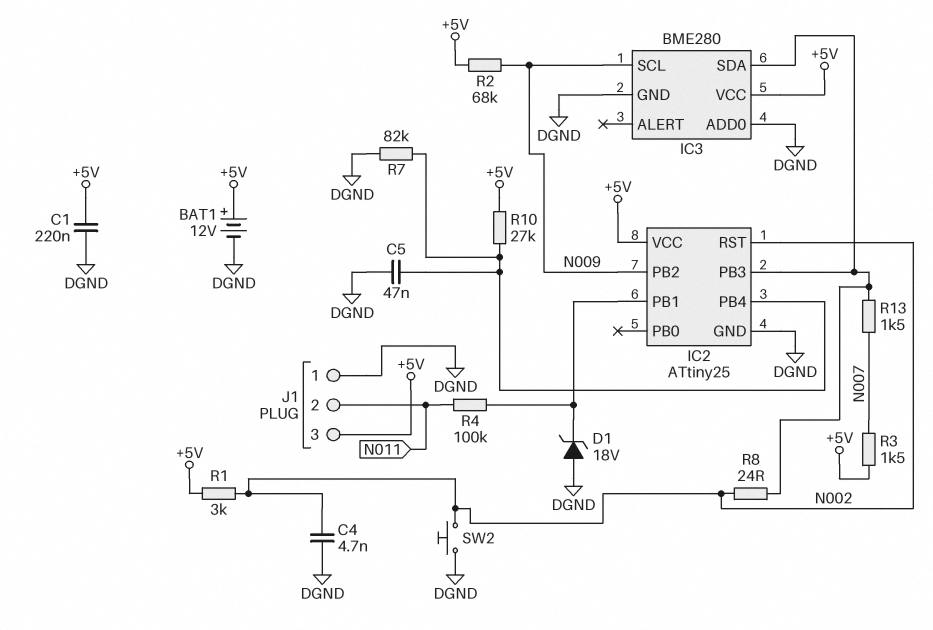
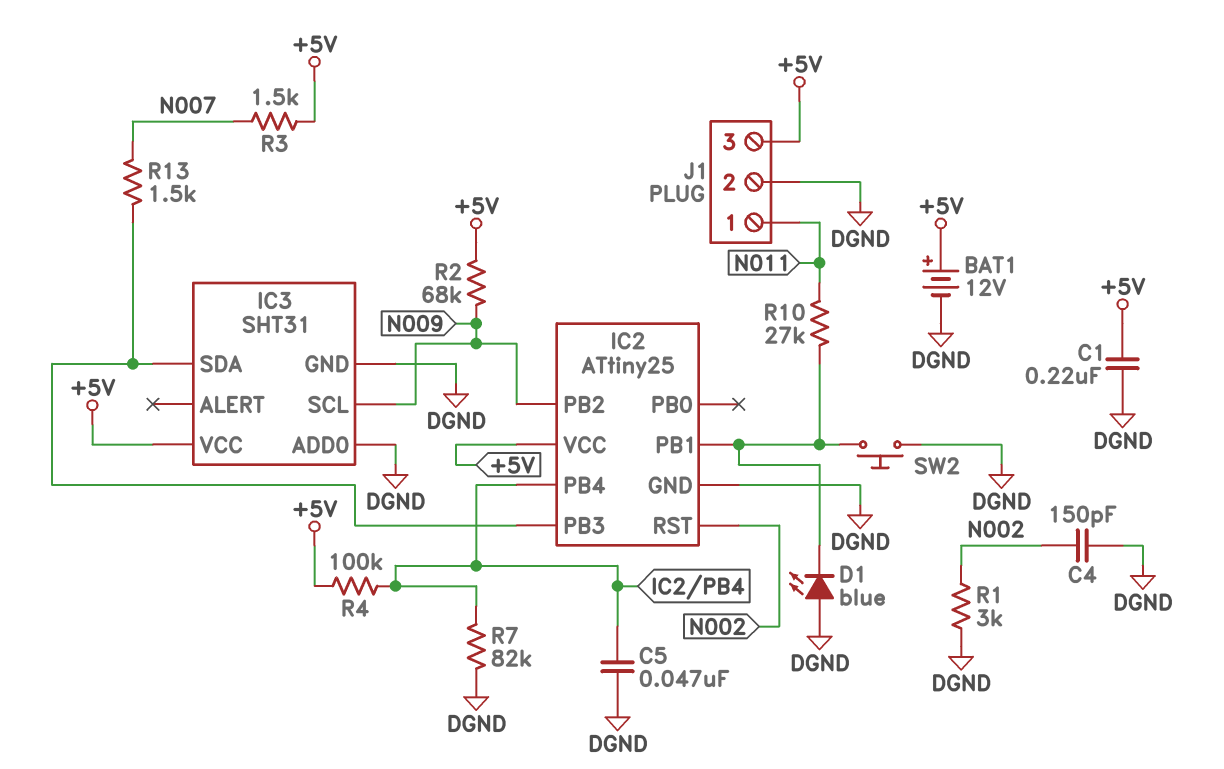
C4: 4.7nF (DGND, N002) -> 150pF (DGND, N002)
D1: zener 18V (A DGND, K IC2/PB1) -> LED blue (A DGND, K IC2/PB1)
IC3: BME280 -> SHT31
J1 pin 1: DGND -> N011
J1 pin 2: N011 -> DGND
R1: 3k (+5V, N002) -> 3k (DGND, N002)
R4: 100k (IC2/PB1, N011) -> 100k (+5V, IC2/PB4)
R8: 24 (IC2/PB3, N002) -> none
R10: 27k (+5V, IC2/PB4) -> 27k (IC2/PB1, N011)
SW2: button (DGND, N002) -> button (DGND, IC2/PB1)

